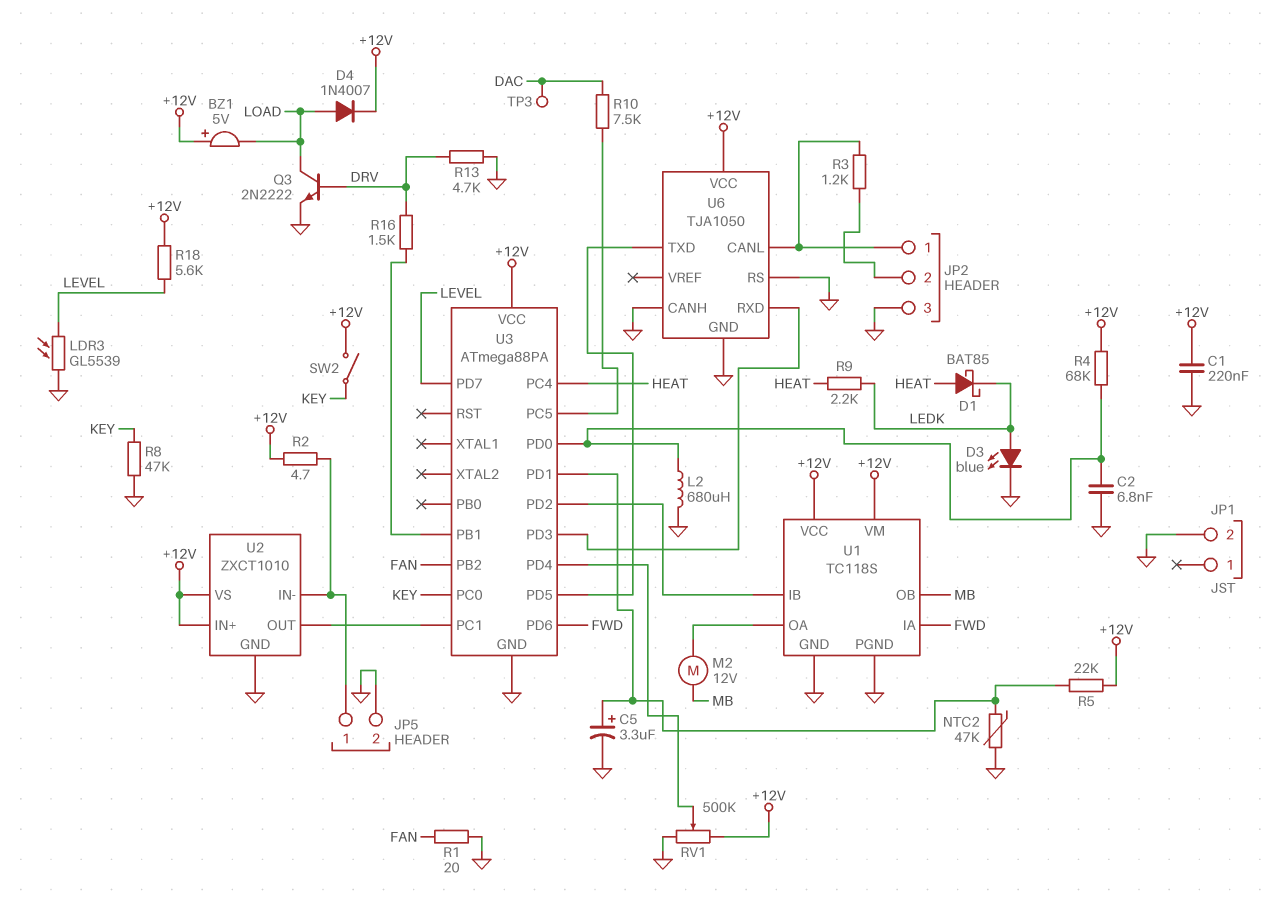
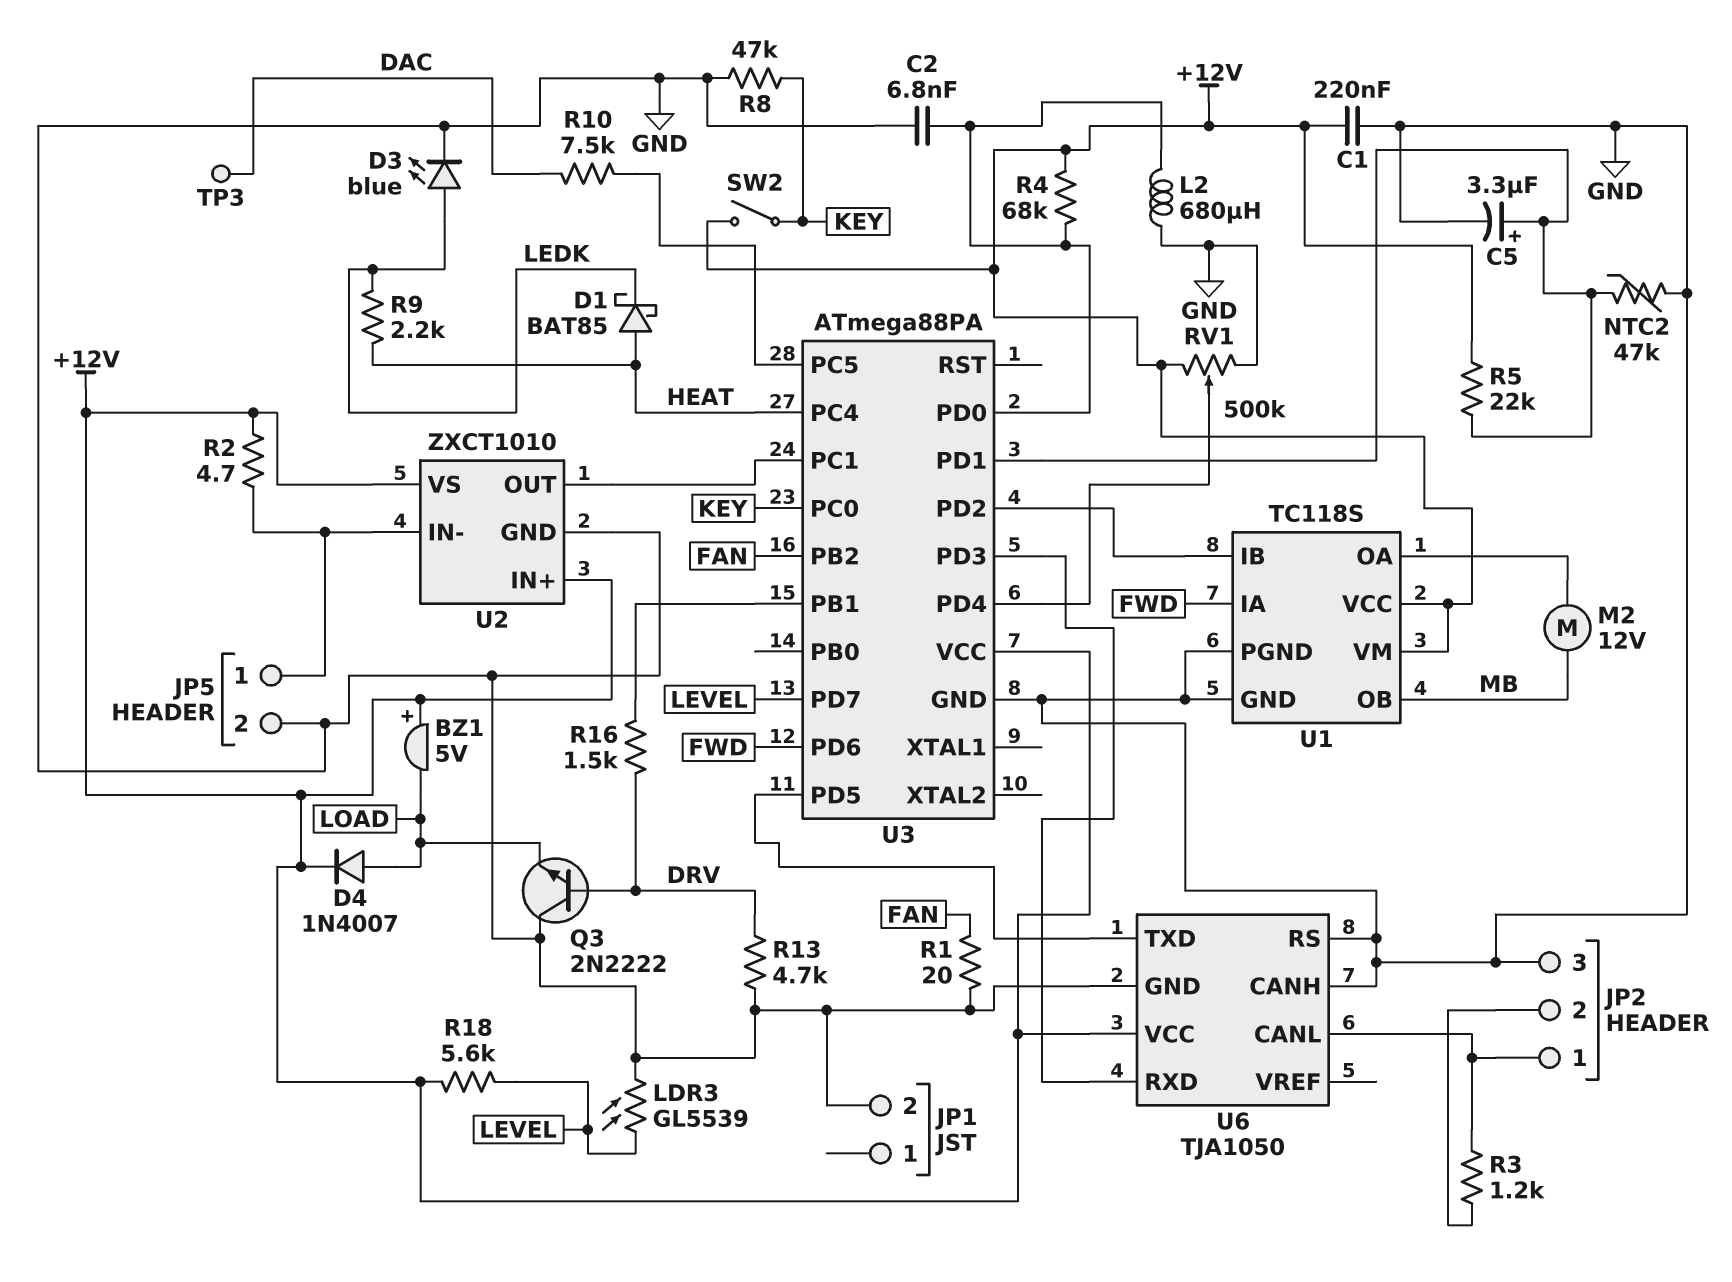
Q3: NPN 2N2222 (B DRV, C LOAD, E GND) -> NPN 2N2222 (B DRV, C GND, E LOAD)

